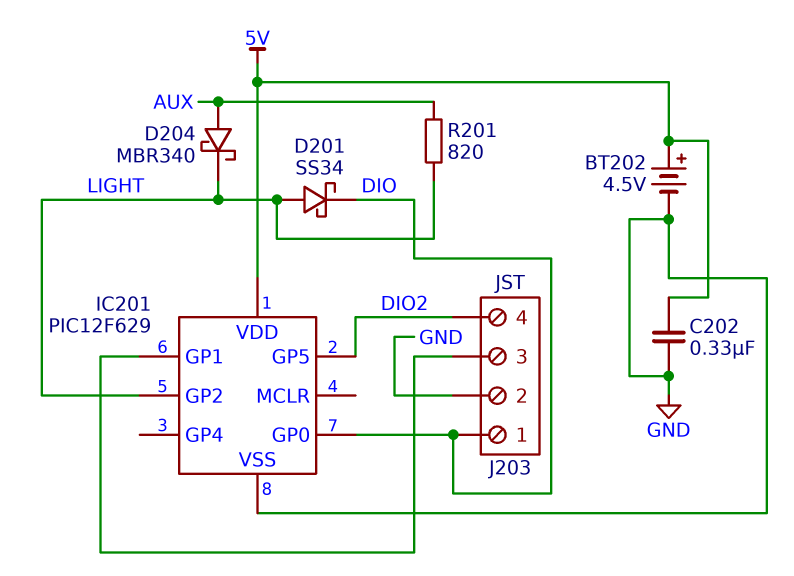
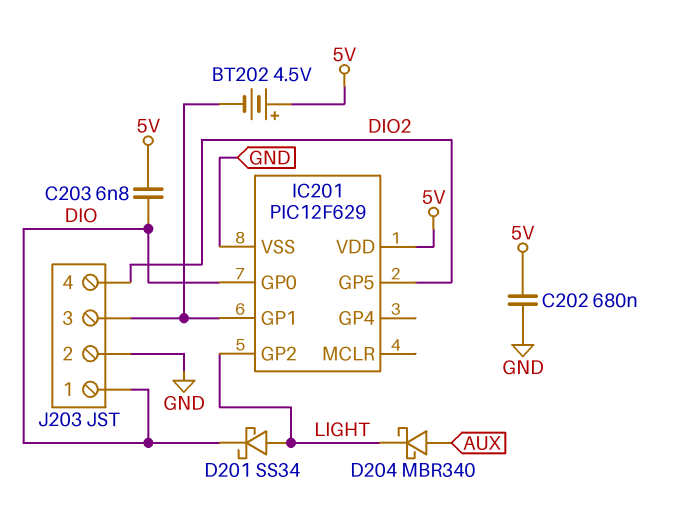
BT202: 4.5V (plus 5V, minus GND) -> 4.5V (plus 5V, minus IC201/GP1)
C202: 330nF (5V, GND) -> 680nF (5V, GND)
C203: none -> 6.8nF (5V, DIO)
R201: 820 (AUX, LIGHT) -> none

